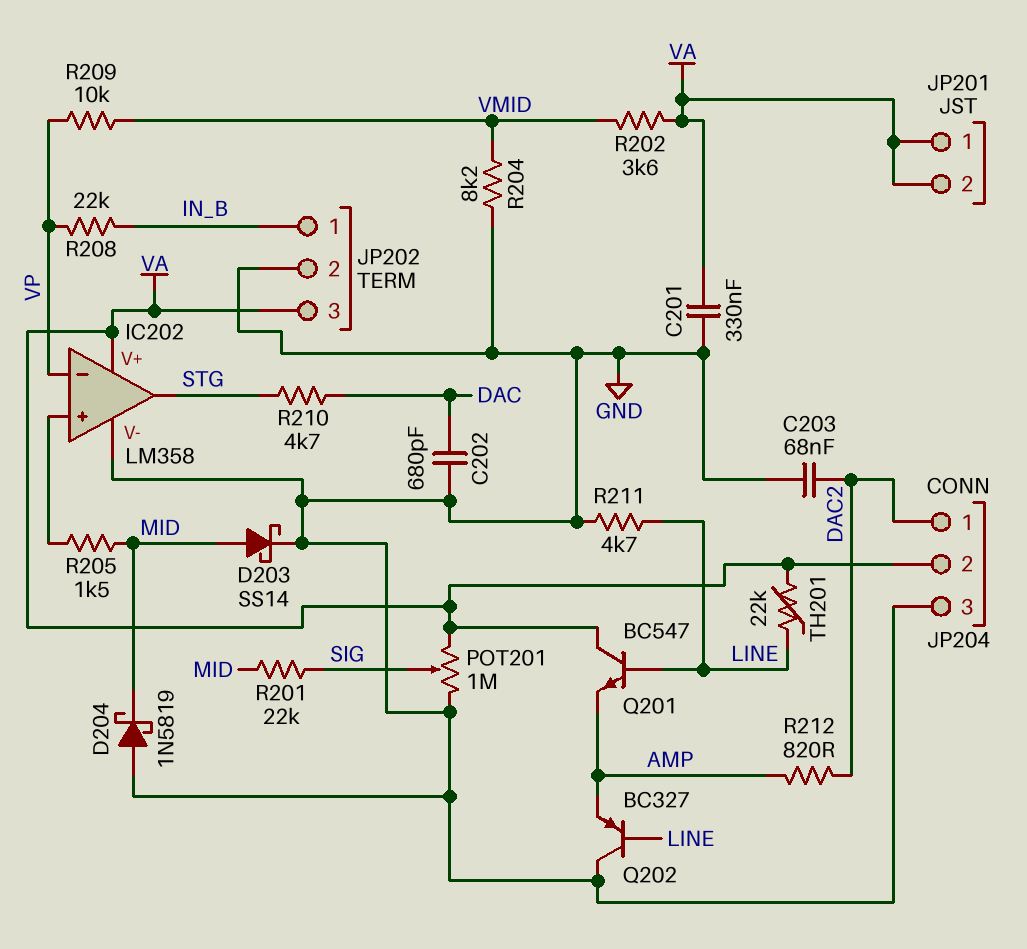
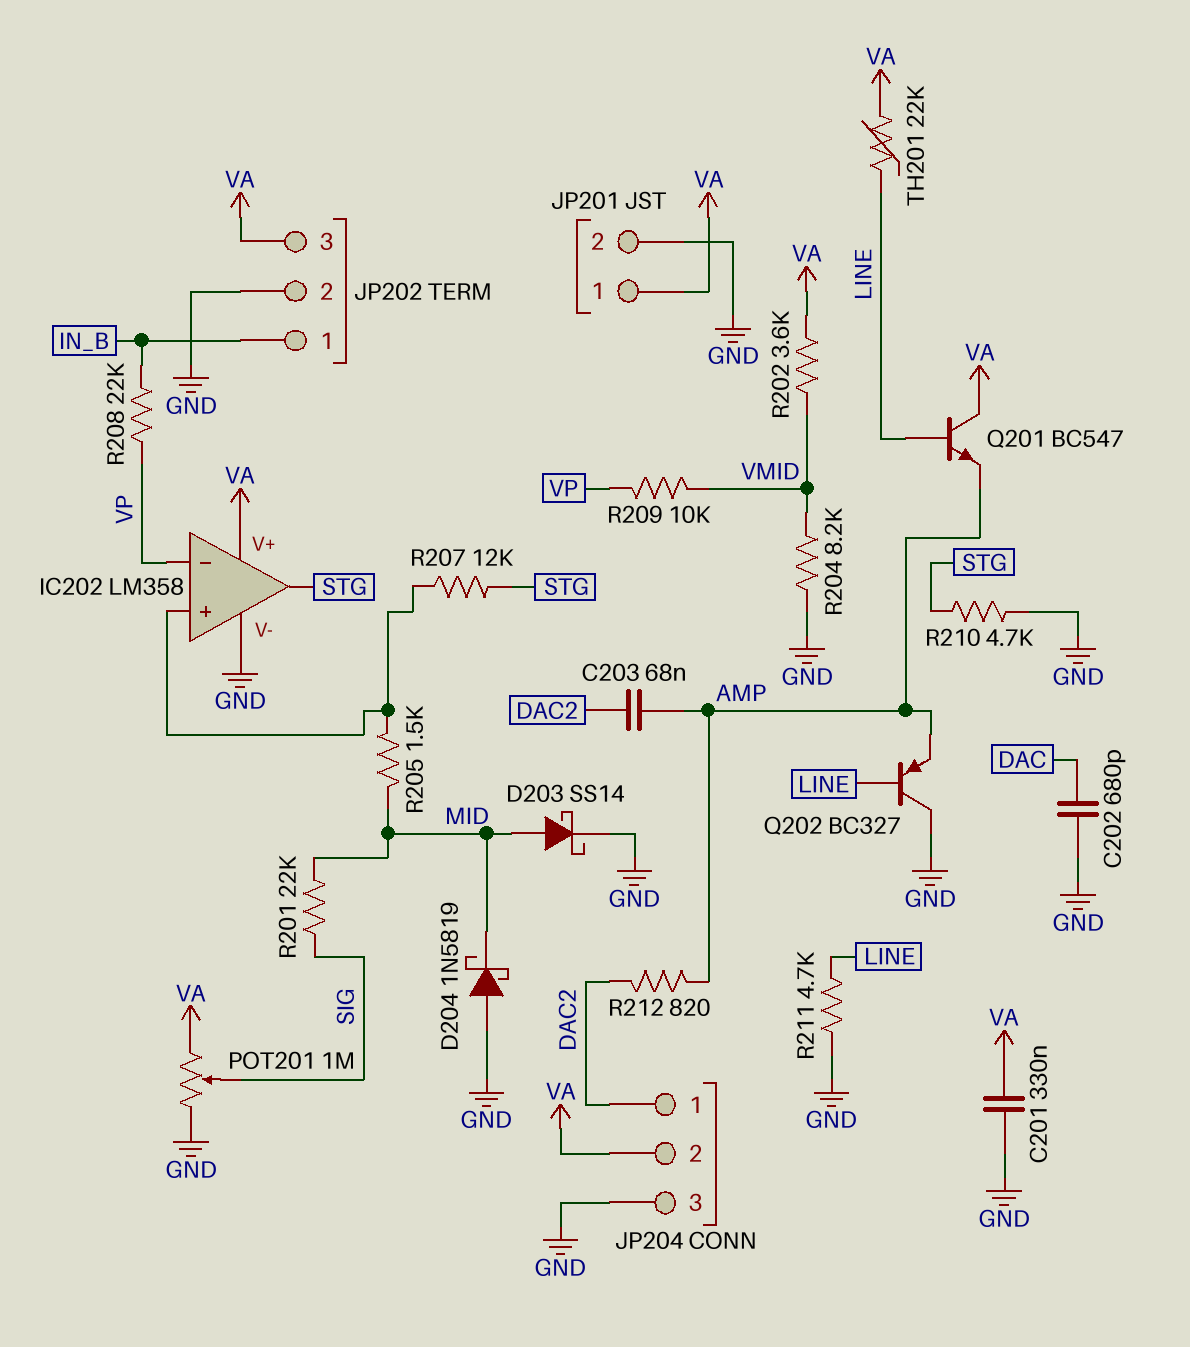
C203: 68nF (DAC2, GND) -> 68nF (AMP, DAC2)
JP201 pin 2: VA -> GND
R207: none -> 12k (IC202/in+, STG)
R210: 4.7k (DAC, STG) -> 4.7k (GND, STG)

